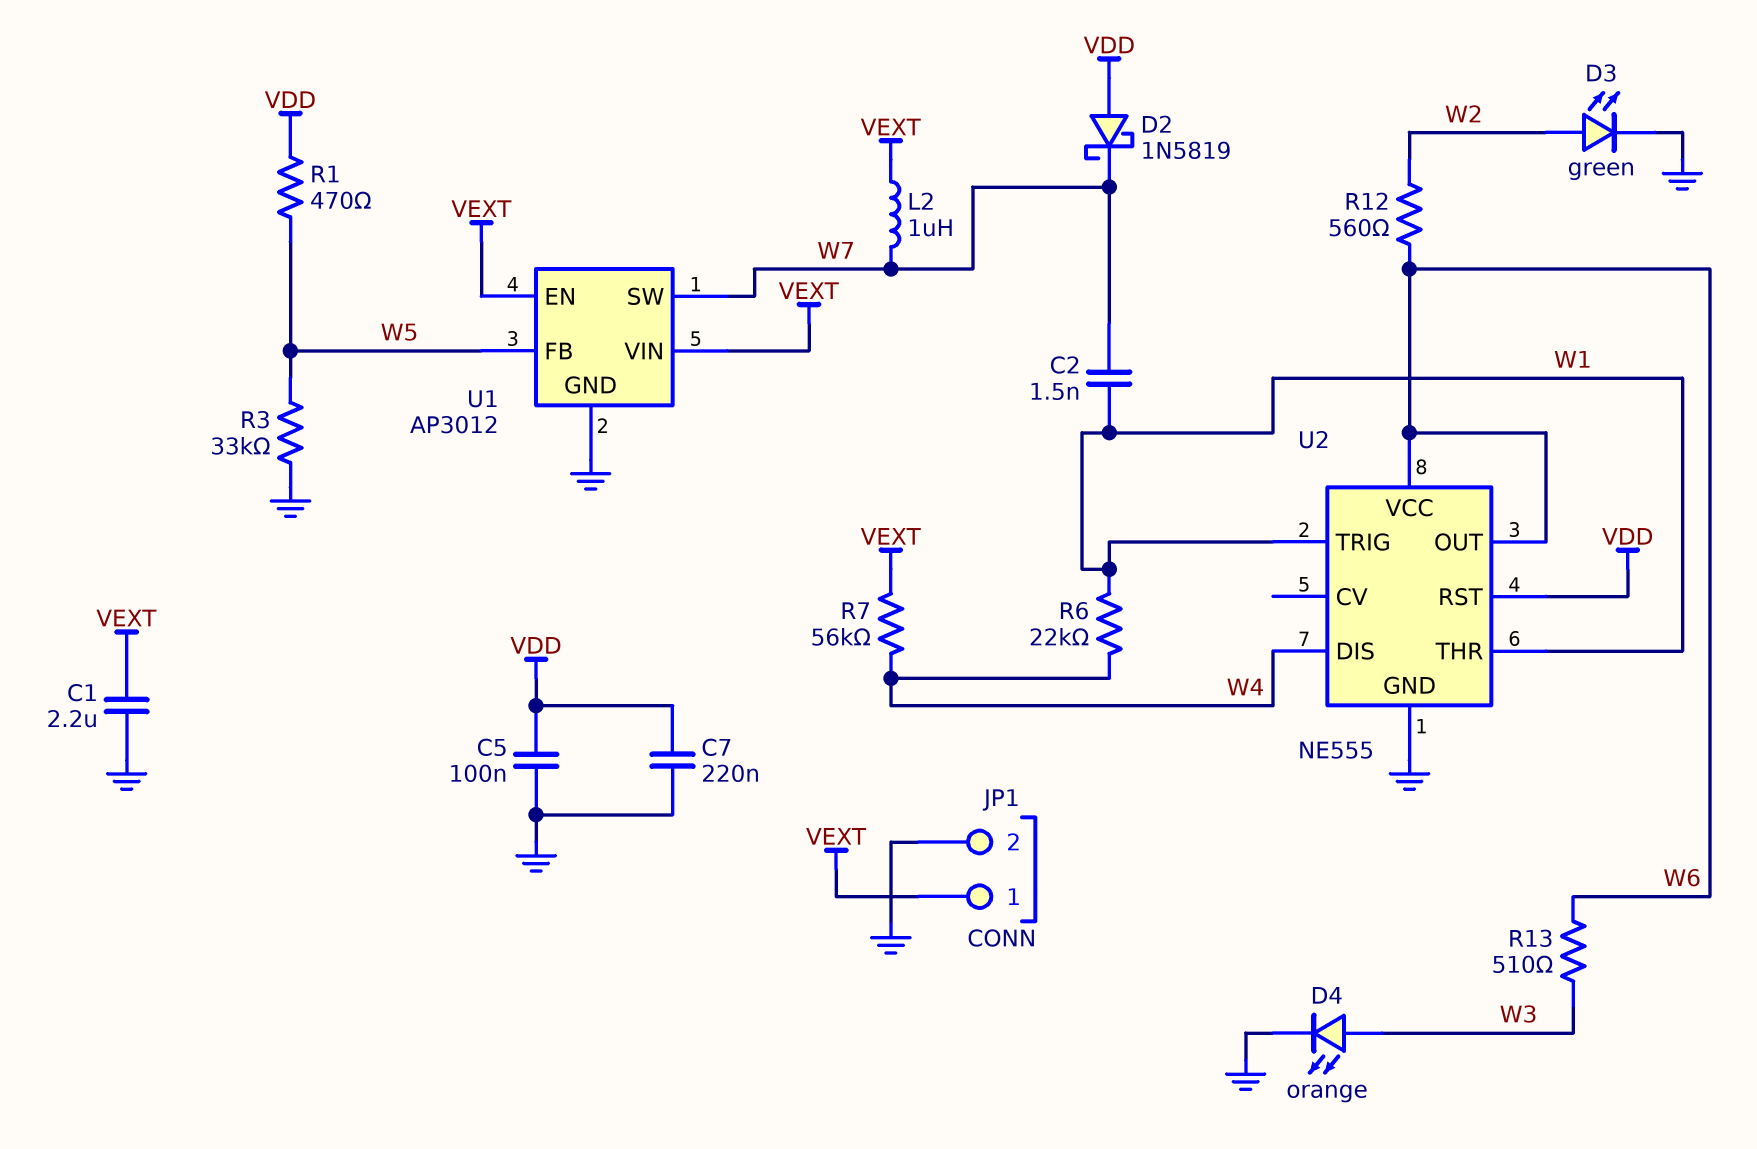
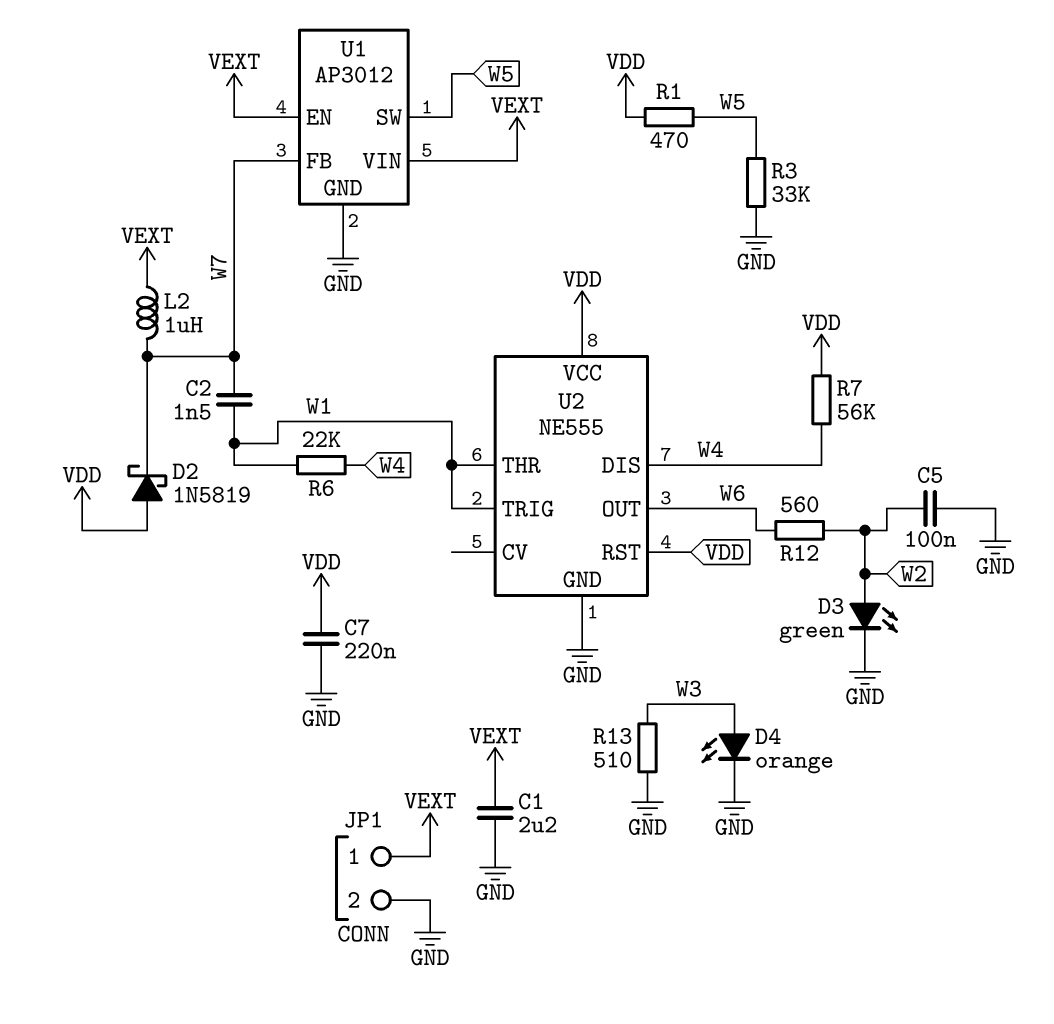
C5: 100nF (GND, VDD) -> 100nF (GND, W2)
R7: 56k (VEXT, W4) -> 56k (VDD, W4)
R13: 510 (W3, W6) -> 510 (GND, W3)
U1 pin FB: W5 -> W7
U1 pin SW: W7 -> W5
U2 pin VCC: W6 -> VDD

